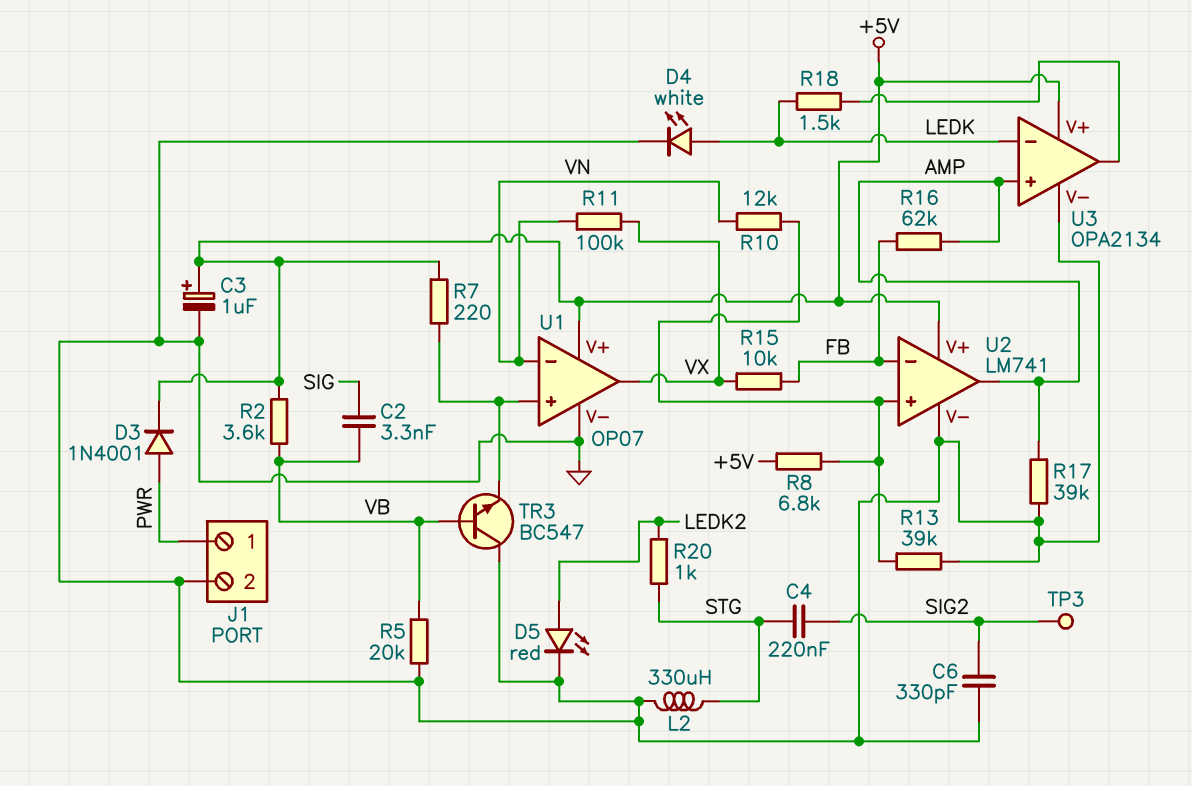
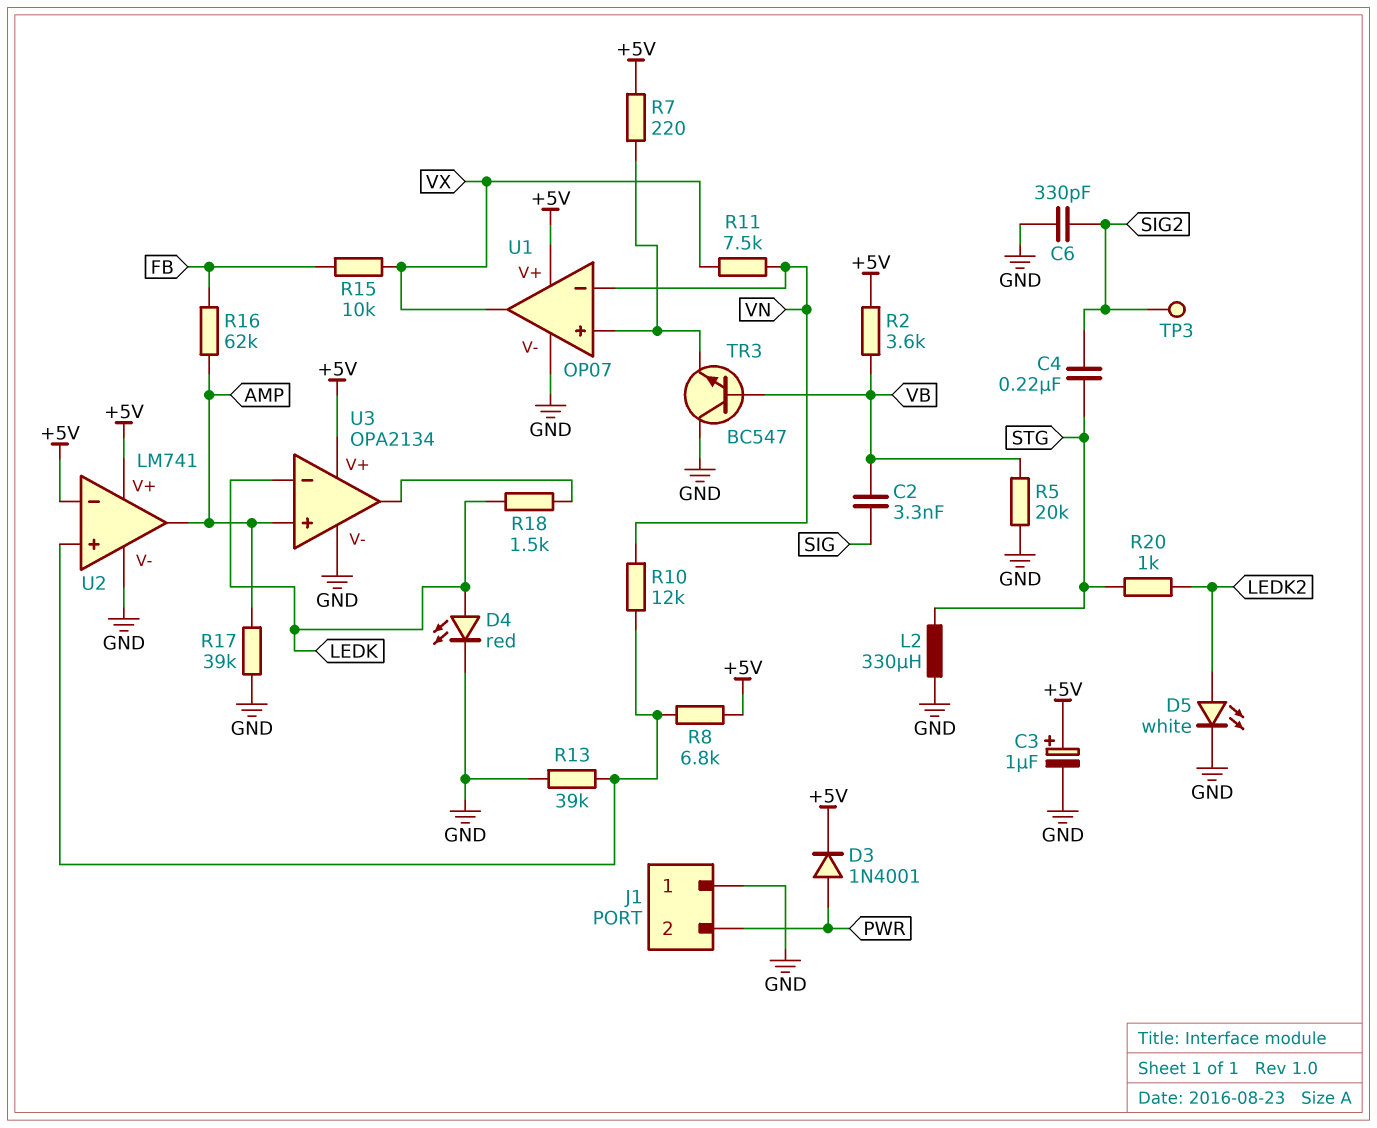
D4: LED white (A LEDK, K GND) -> LED red (A LEDK, K GND)
D5: LED red (A LEDK2, K GND) -> LED white (A LEDK2, K GND)
J1 pin 1: PWR -> GND
J1 pin 2: GND -> PWR
R11: 100k (VN, VX) -> 7.5k (VN, VX)
U2 pin in-: FB -> +5V

